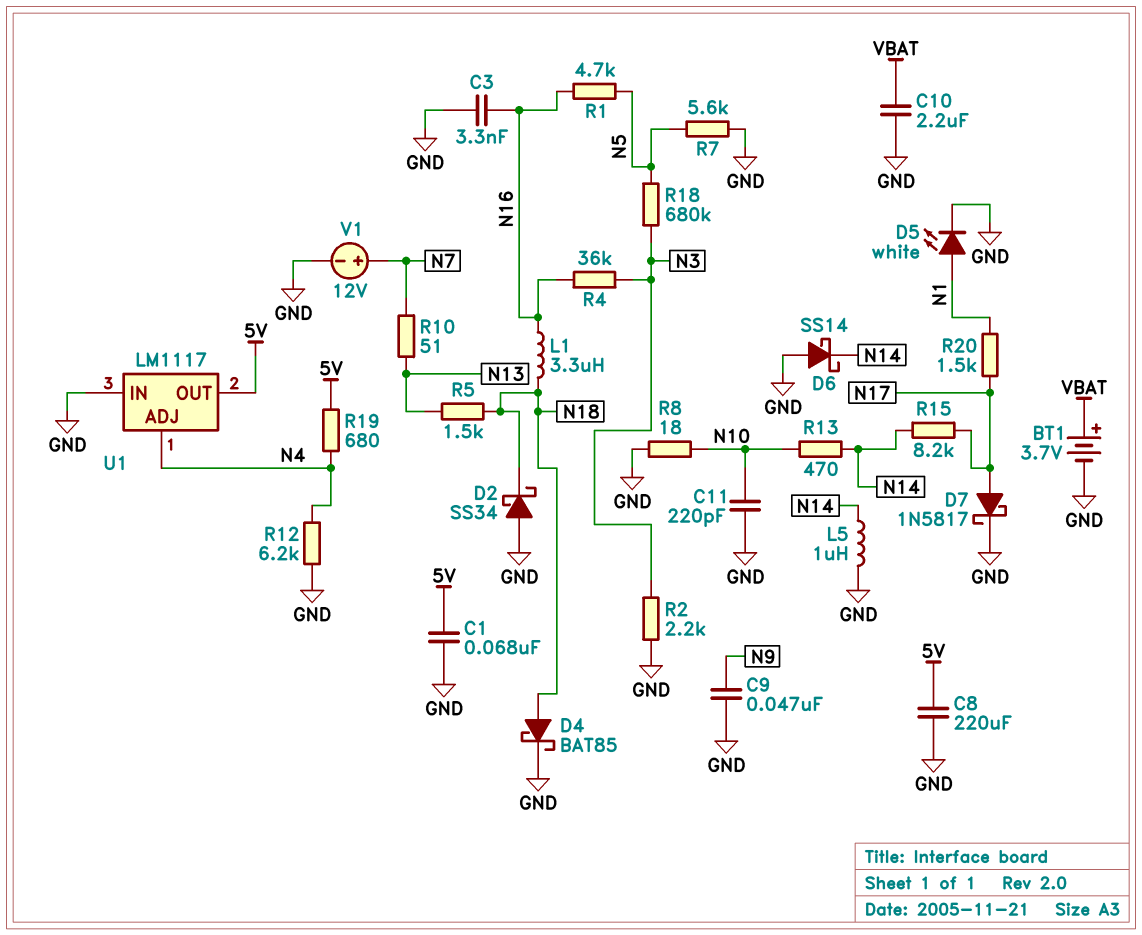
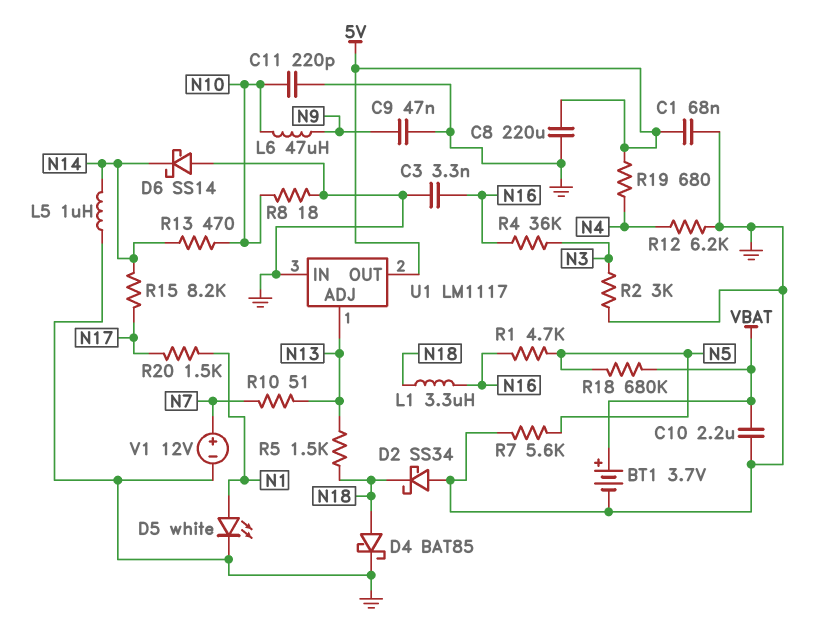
D7: schottky 1N5817 (A N17, K GND) -> none
L6: none -> 47uH (N9, N10)
R2: 2.2k (GND, N3) -> 3k (GND, N3)
R18: 680k (N3, N5) -> 680k (N5, VBAT)
U1 pin ADJ: N4 -> N13

